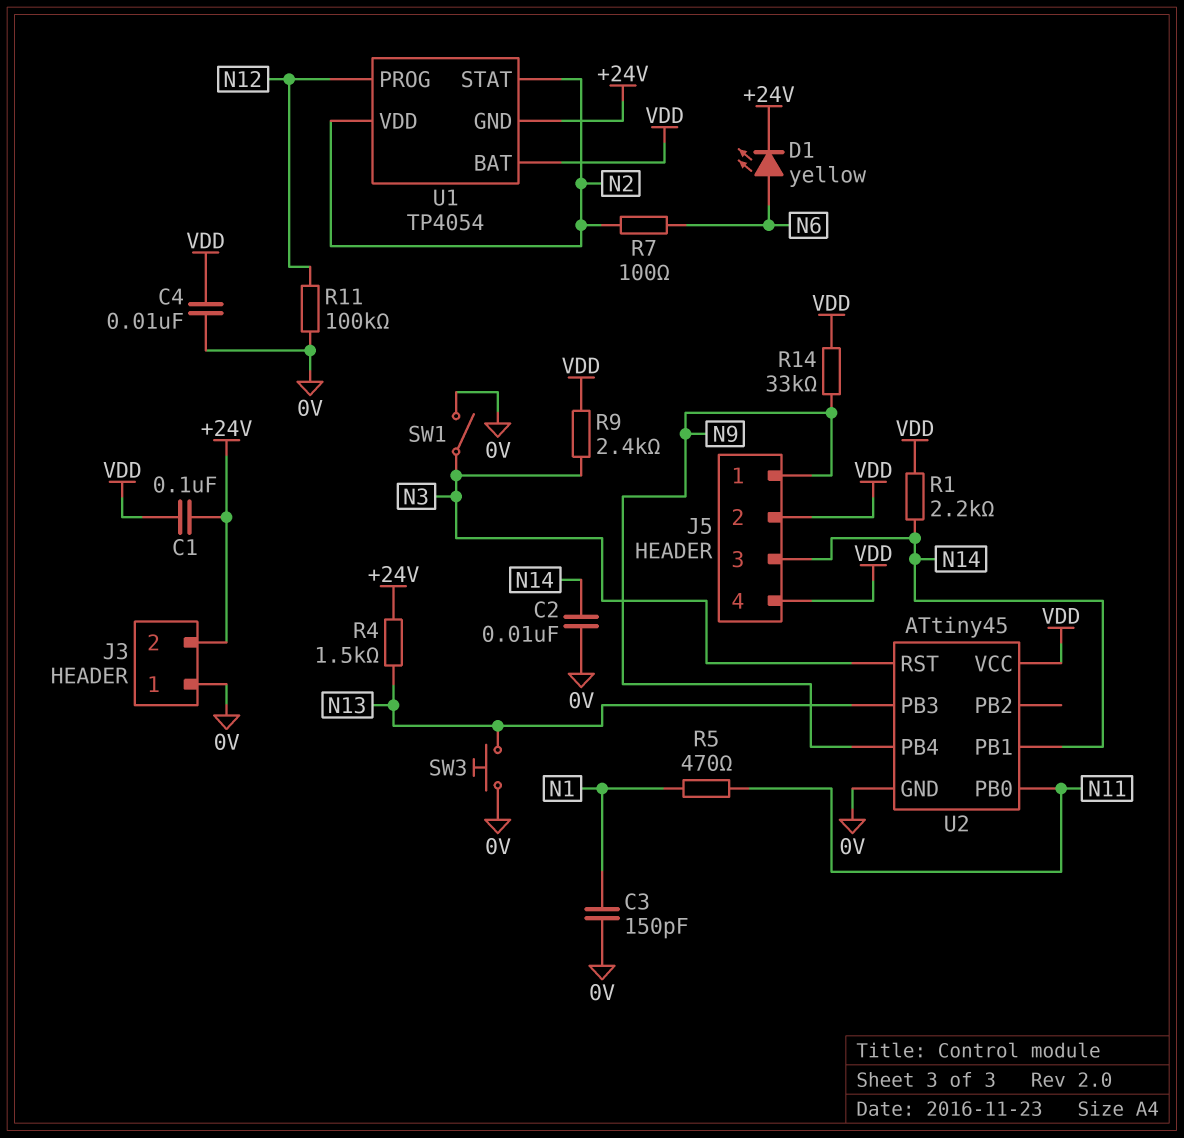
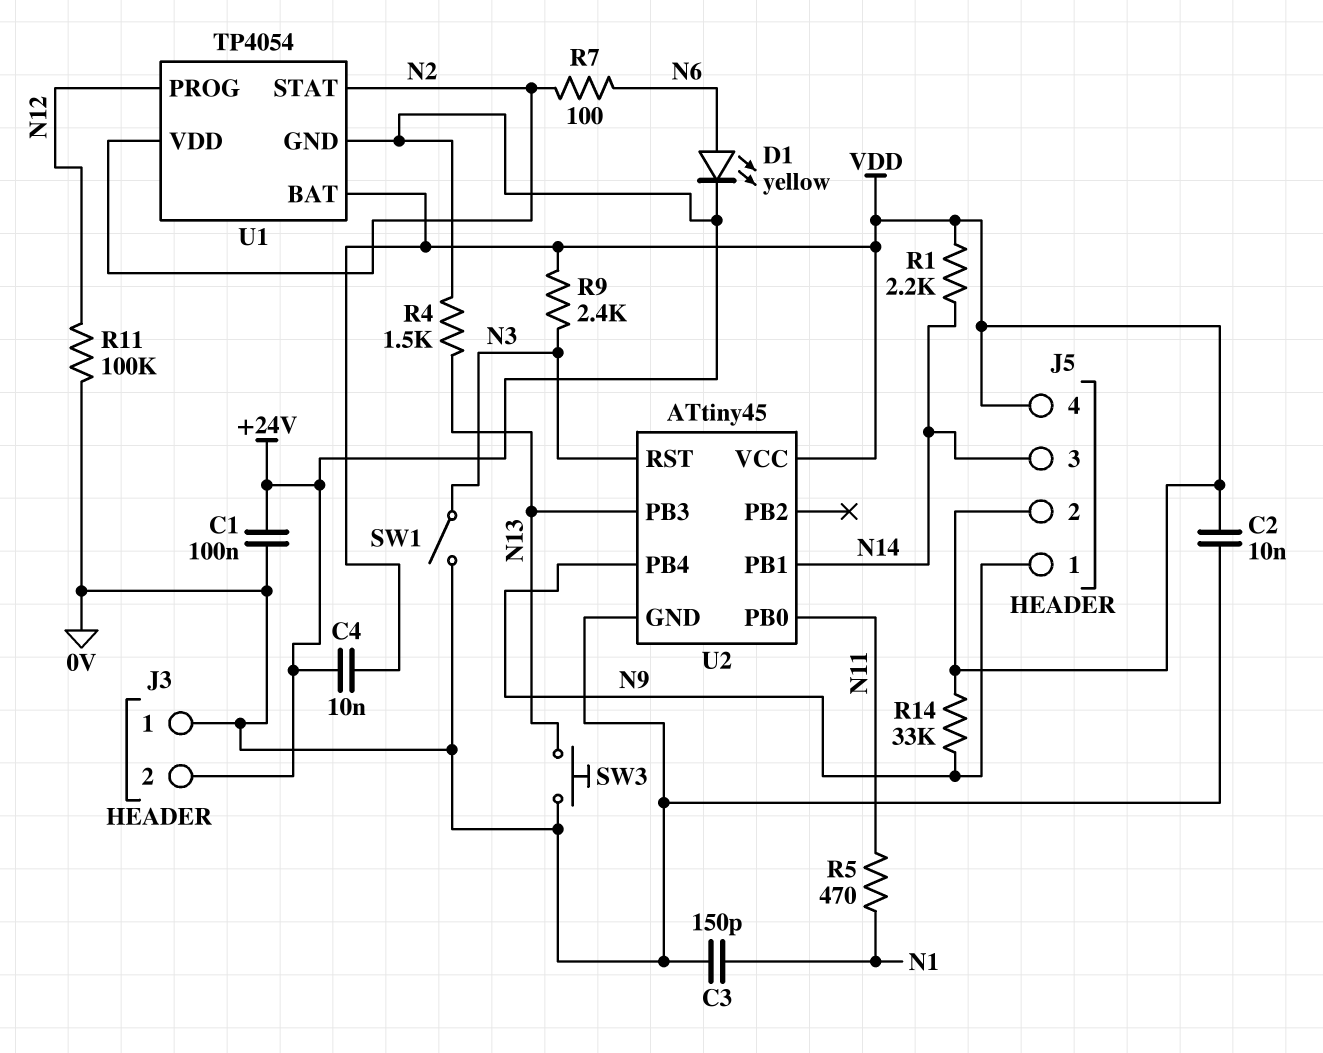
C1: 100nF (+24V, VDD) -> 100nF (+24V, 0V)
C2: 10nF (0V, N14) -> 10nF (0V, VDD)
C4: 10nF (0V, VDD) -> 10nF (+24V, VDD)

